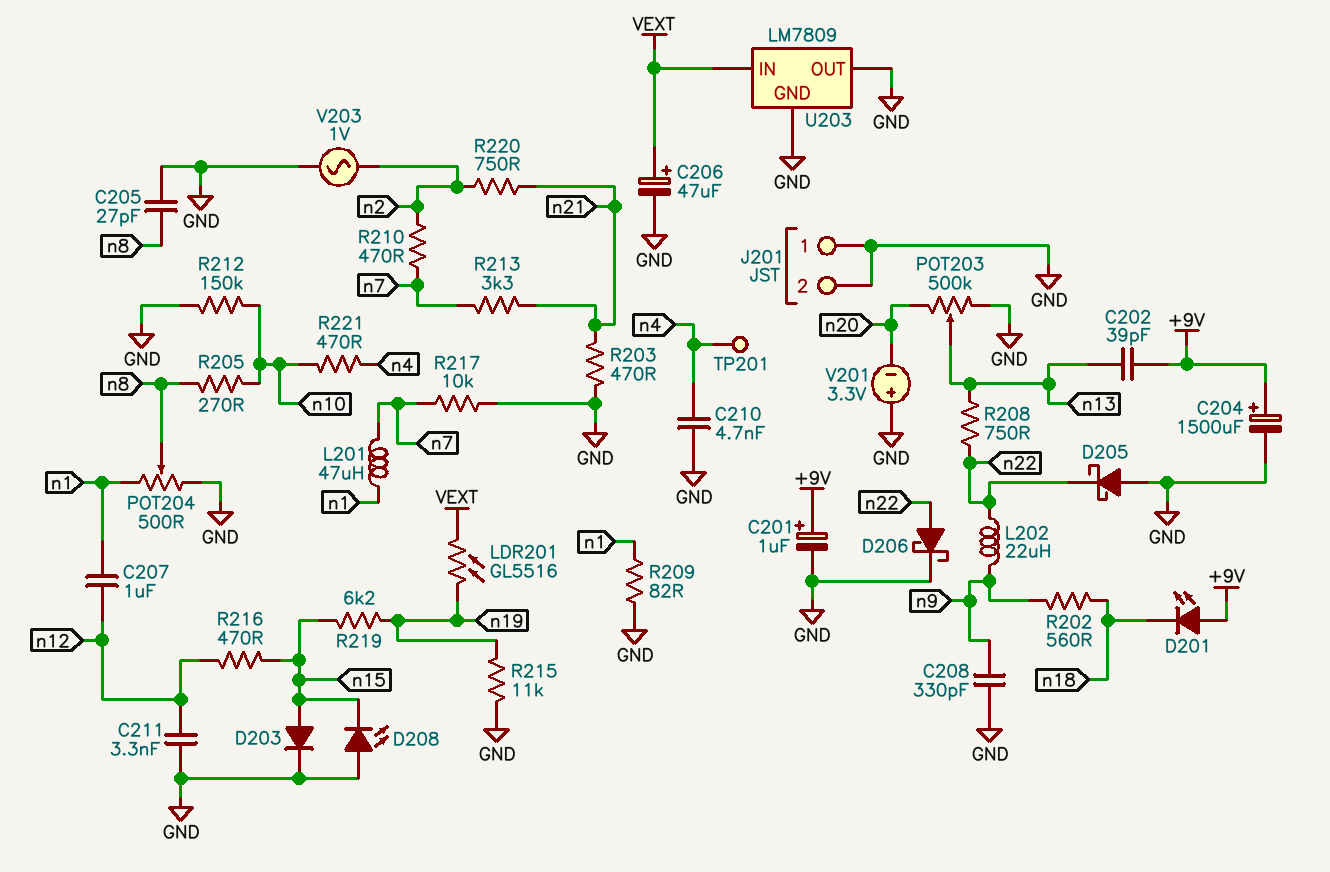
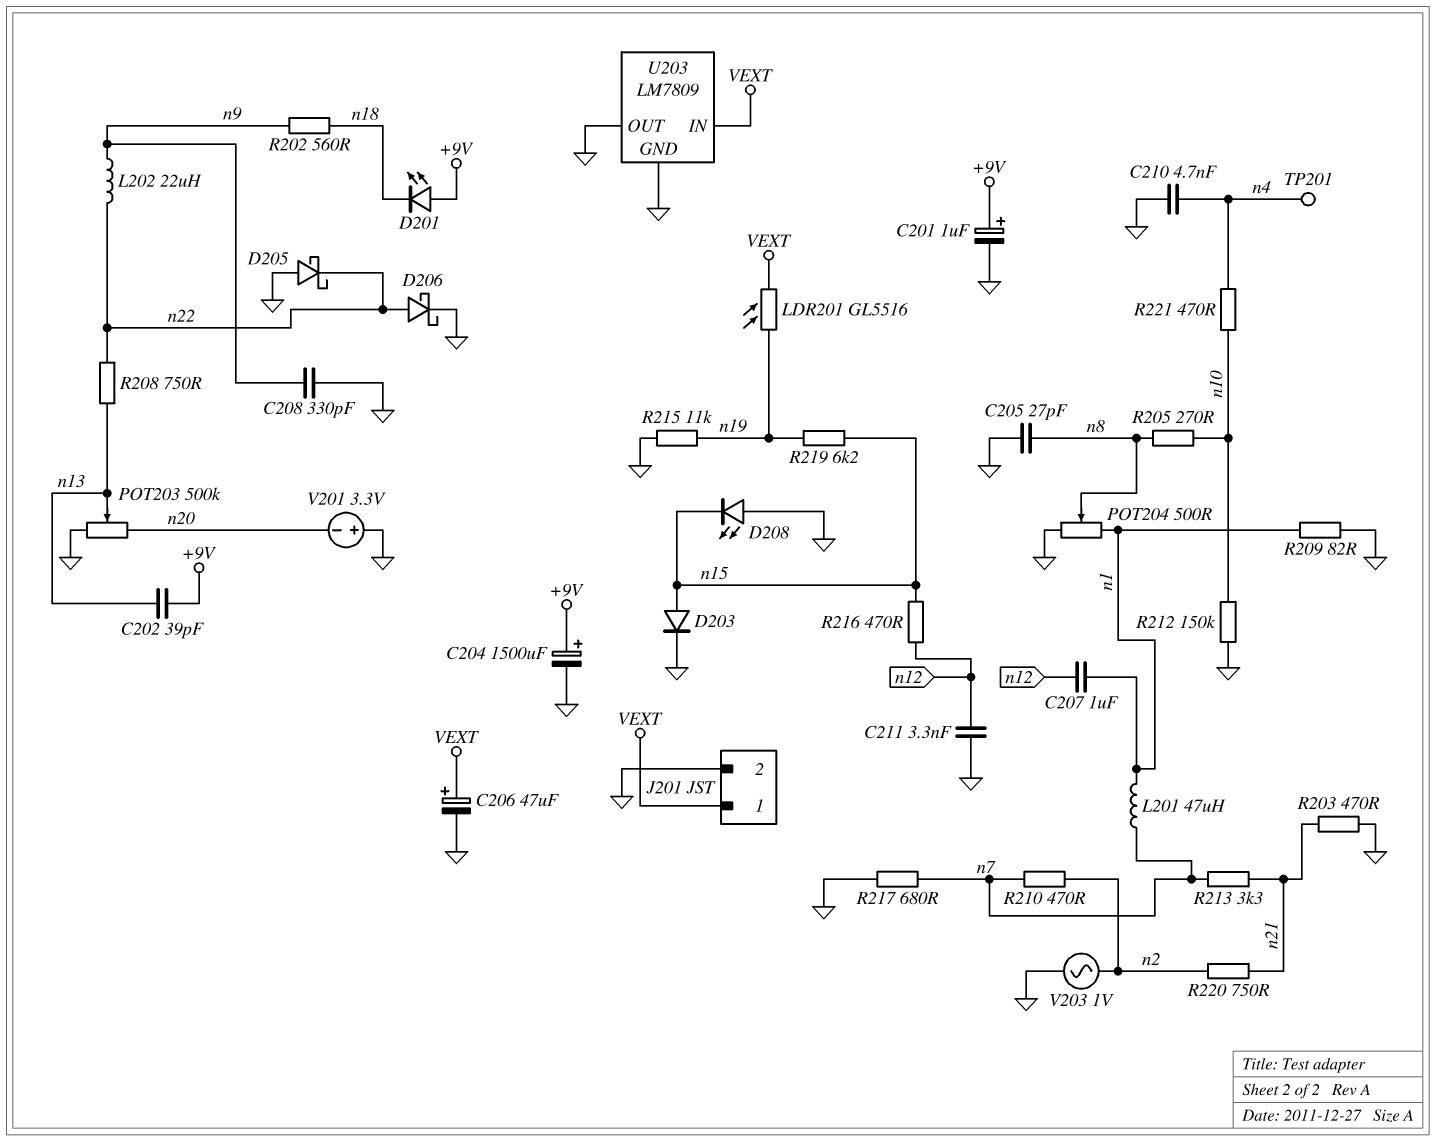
J201 pin 1: GND -> VEXT
R217: 10k (GND, n7) -> 680 (GND, n7)

